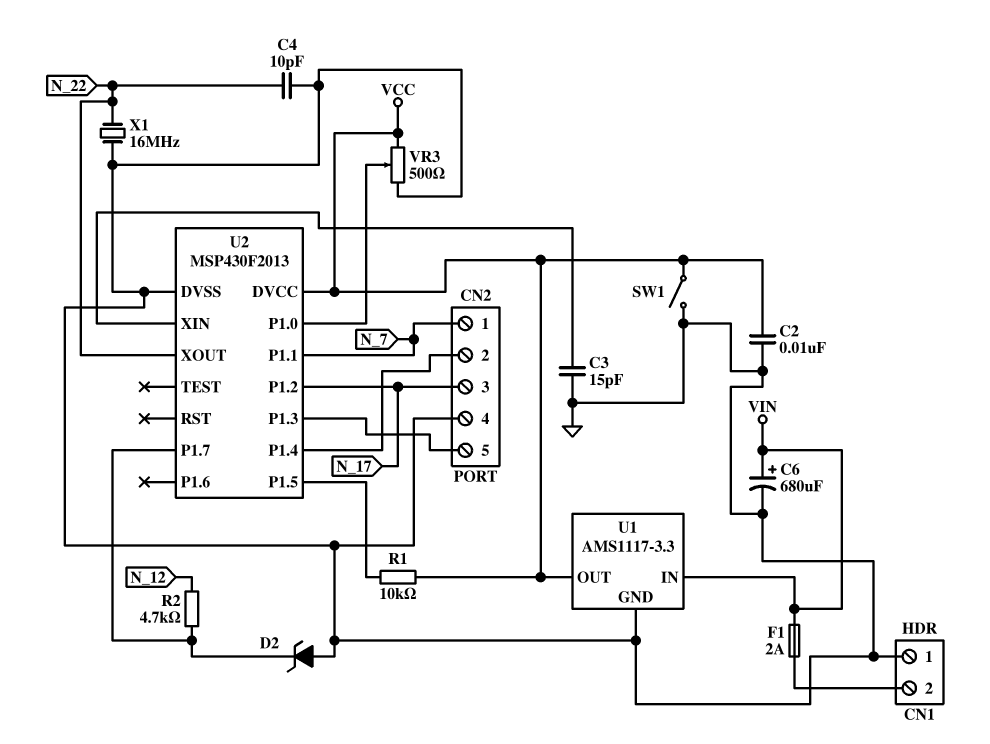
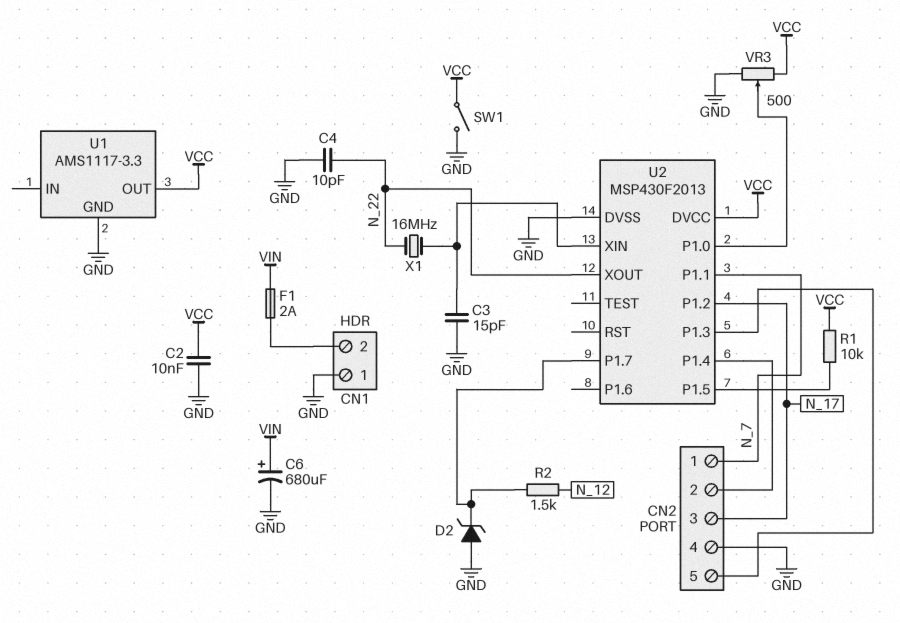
R2: 4.7k (N_12, U2/P1.7) -> 1.5k (N_12, U2/P1.7)
U1 pin IN: VIN -> none
X1: 16MHz (GND, N_22) -> 16MHz (N_22, U2/XIN)

